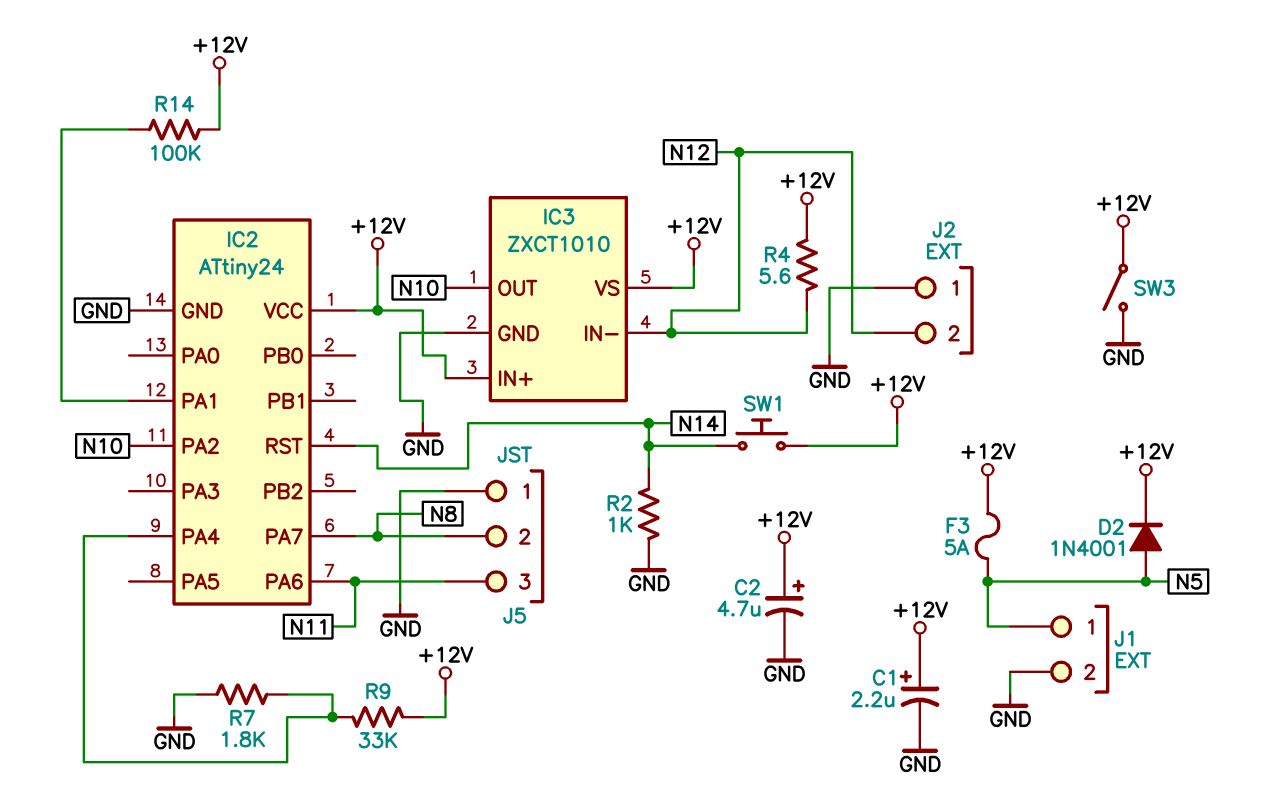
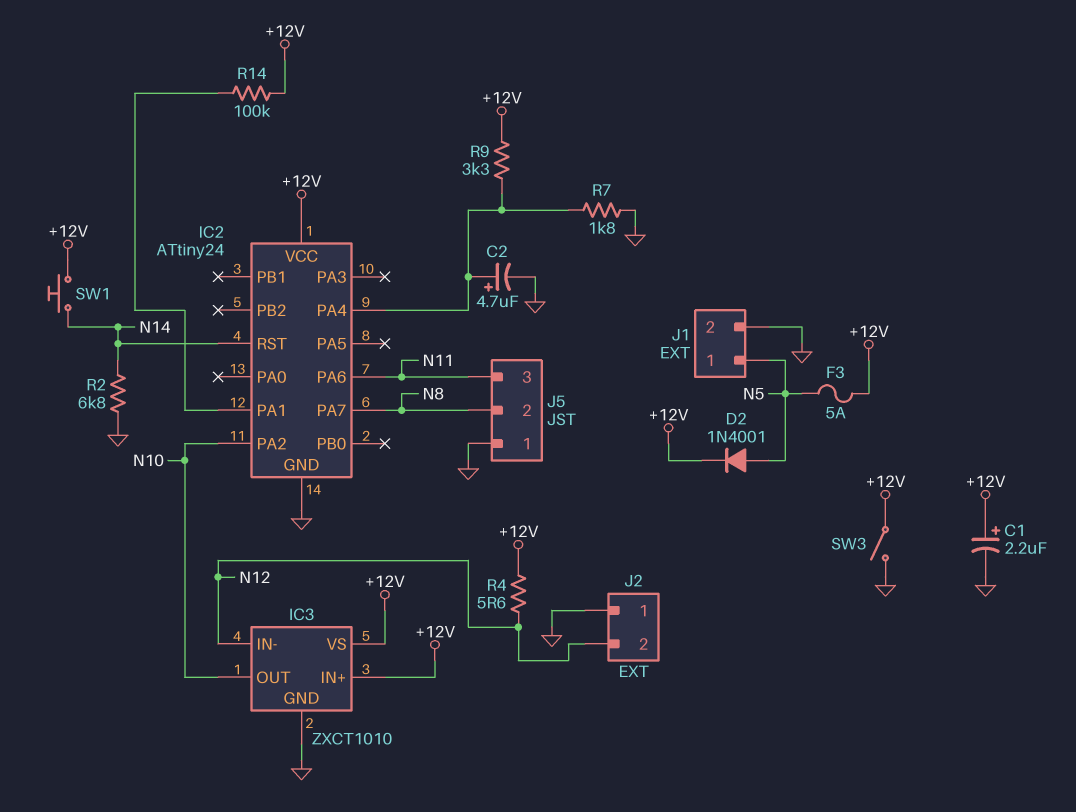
C2: 4.7uF (plus +12V, minus GND) -> 4.7uF (plus IC2/PA4, minus GND)
R2: 1k (GND, N14) -> 6.8k (GND, N14)
R9: 33k (+12V, IC2/PA4) -> 3.3k (+12V, IC2/PA4)

